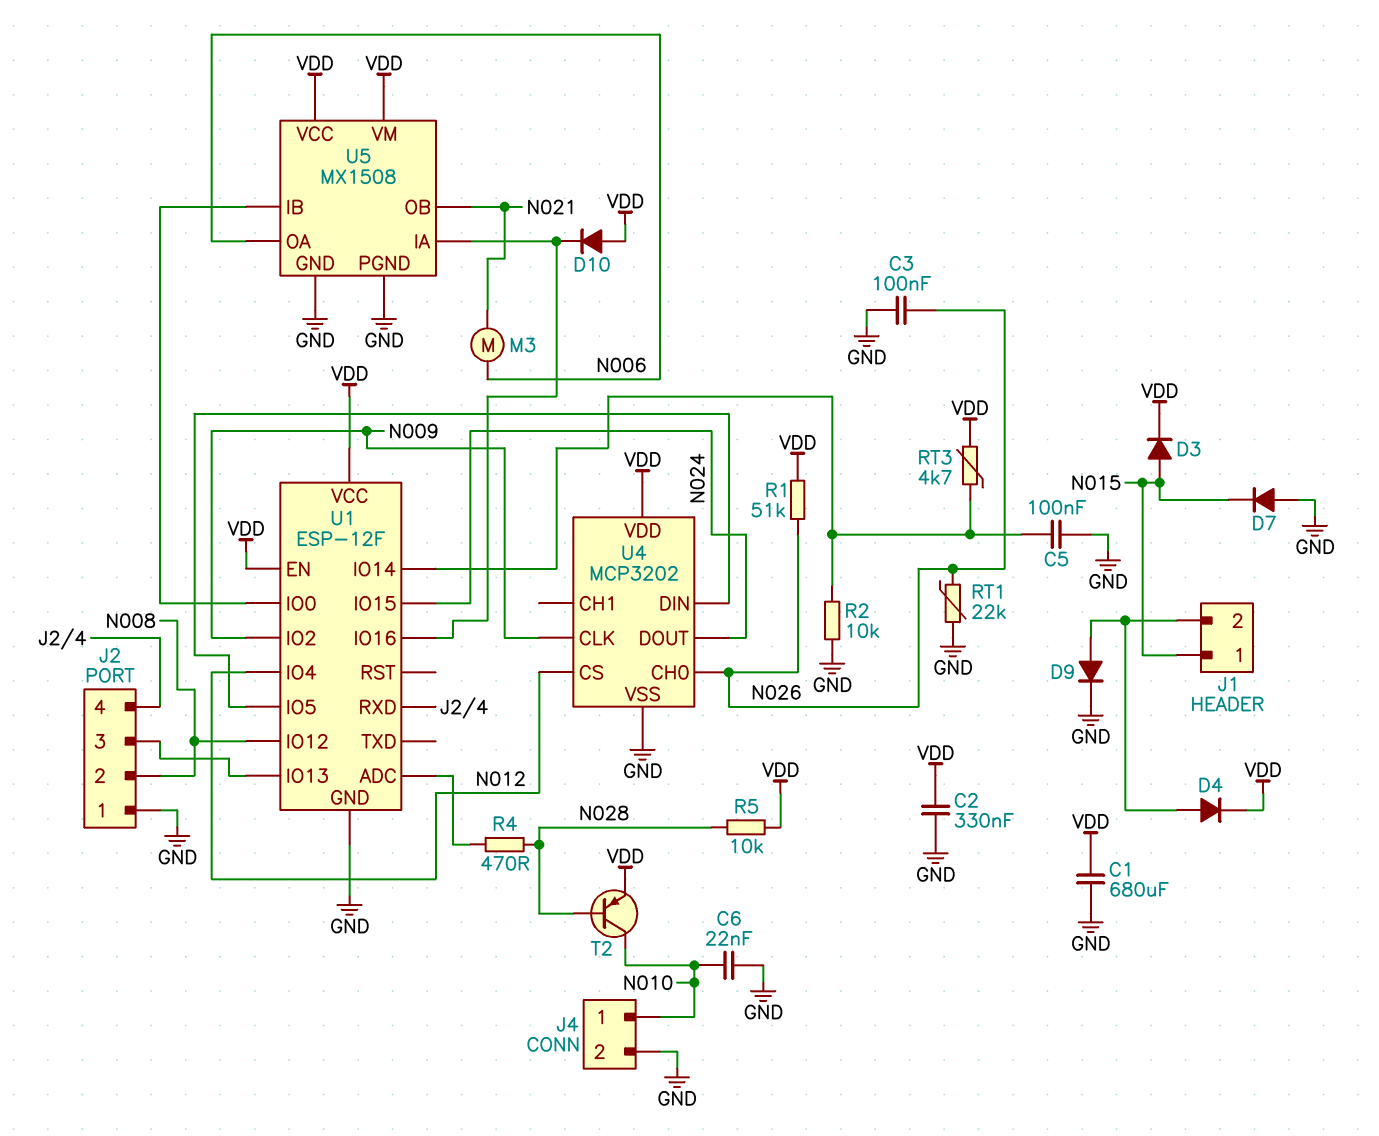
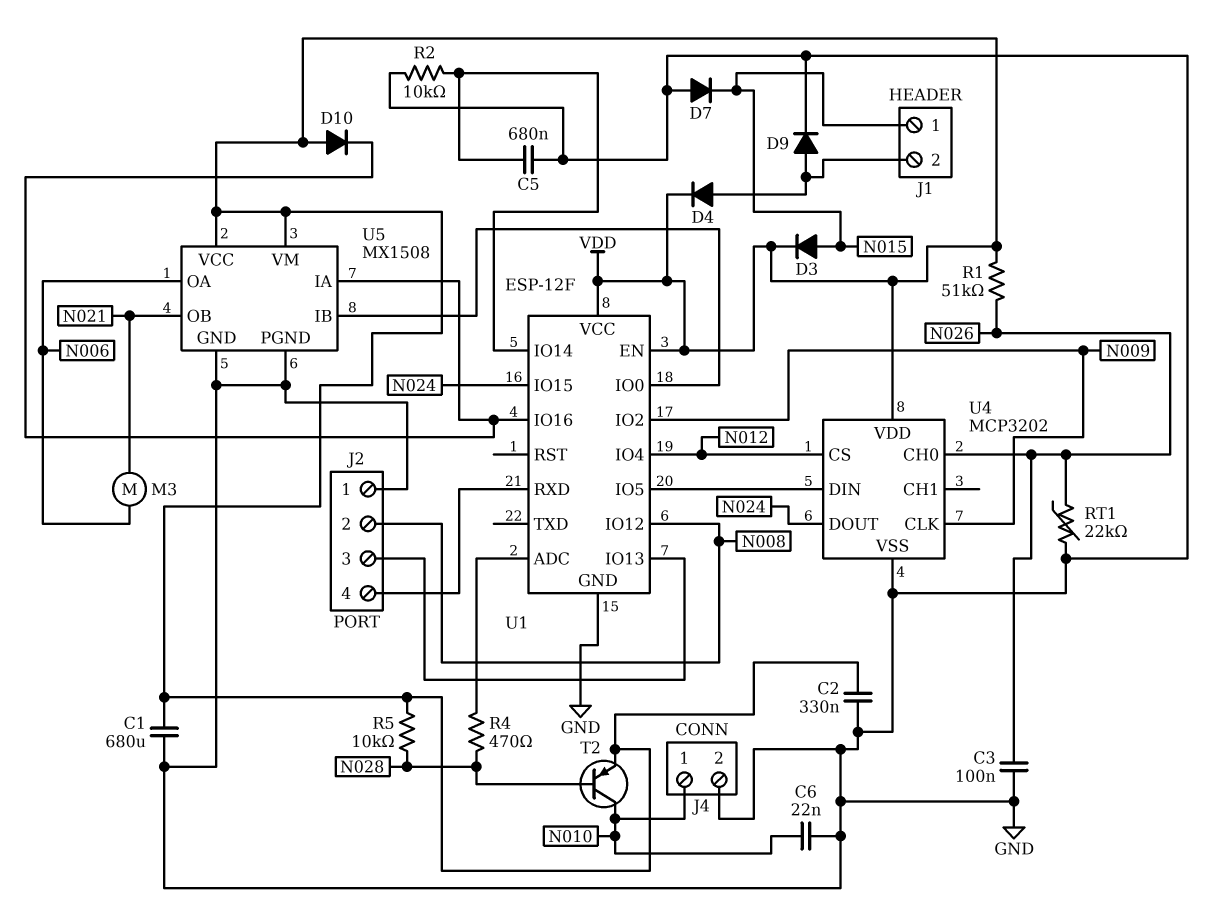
C5: 100nF (GND, U1/IO14) -> 680nF (GND, U1/IO14)
RT3: 4.7k (U1/IO14, VDD) -> none

